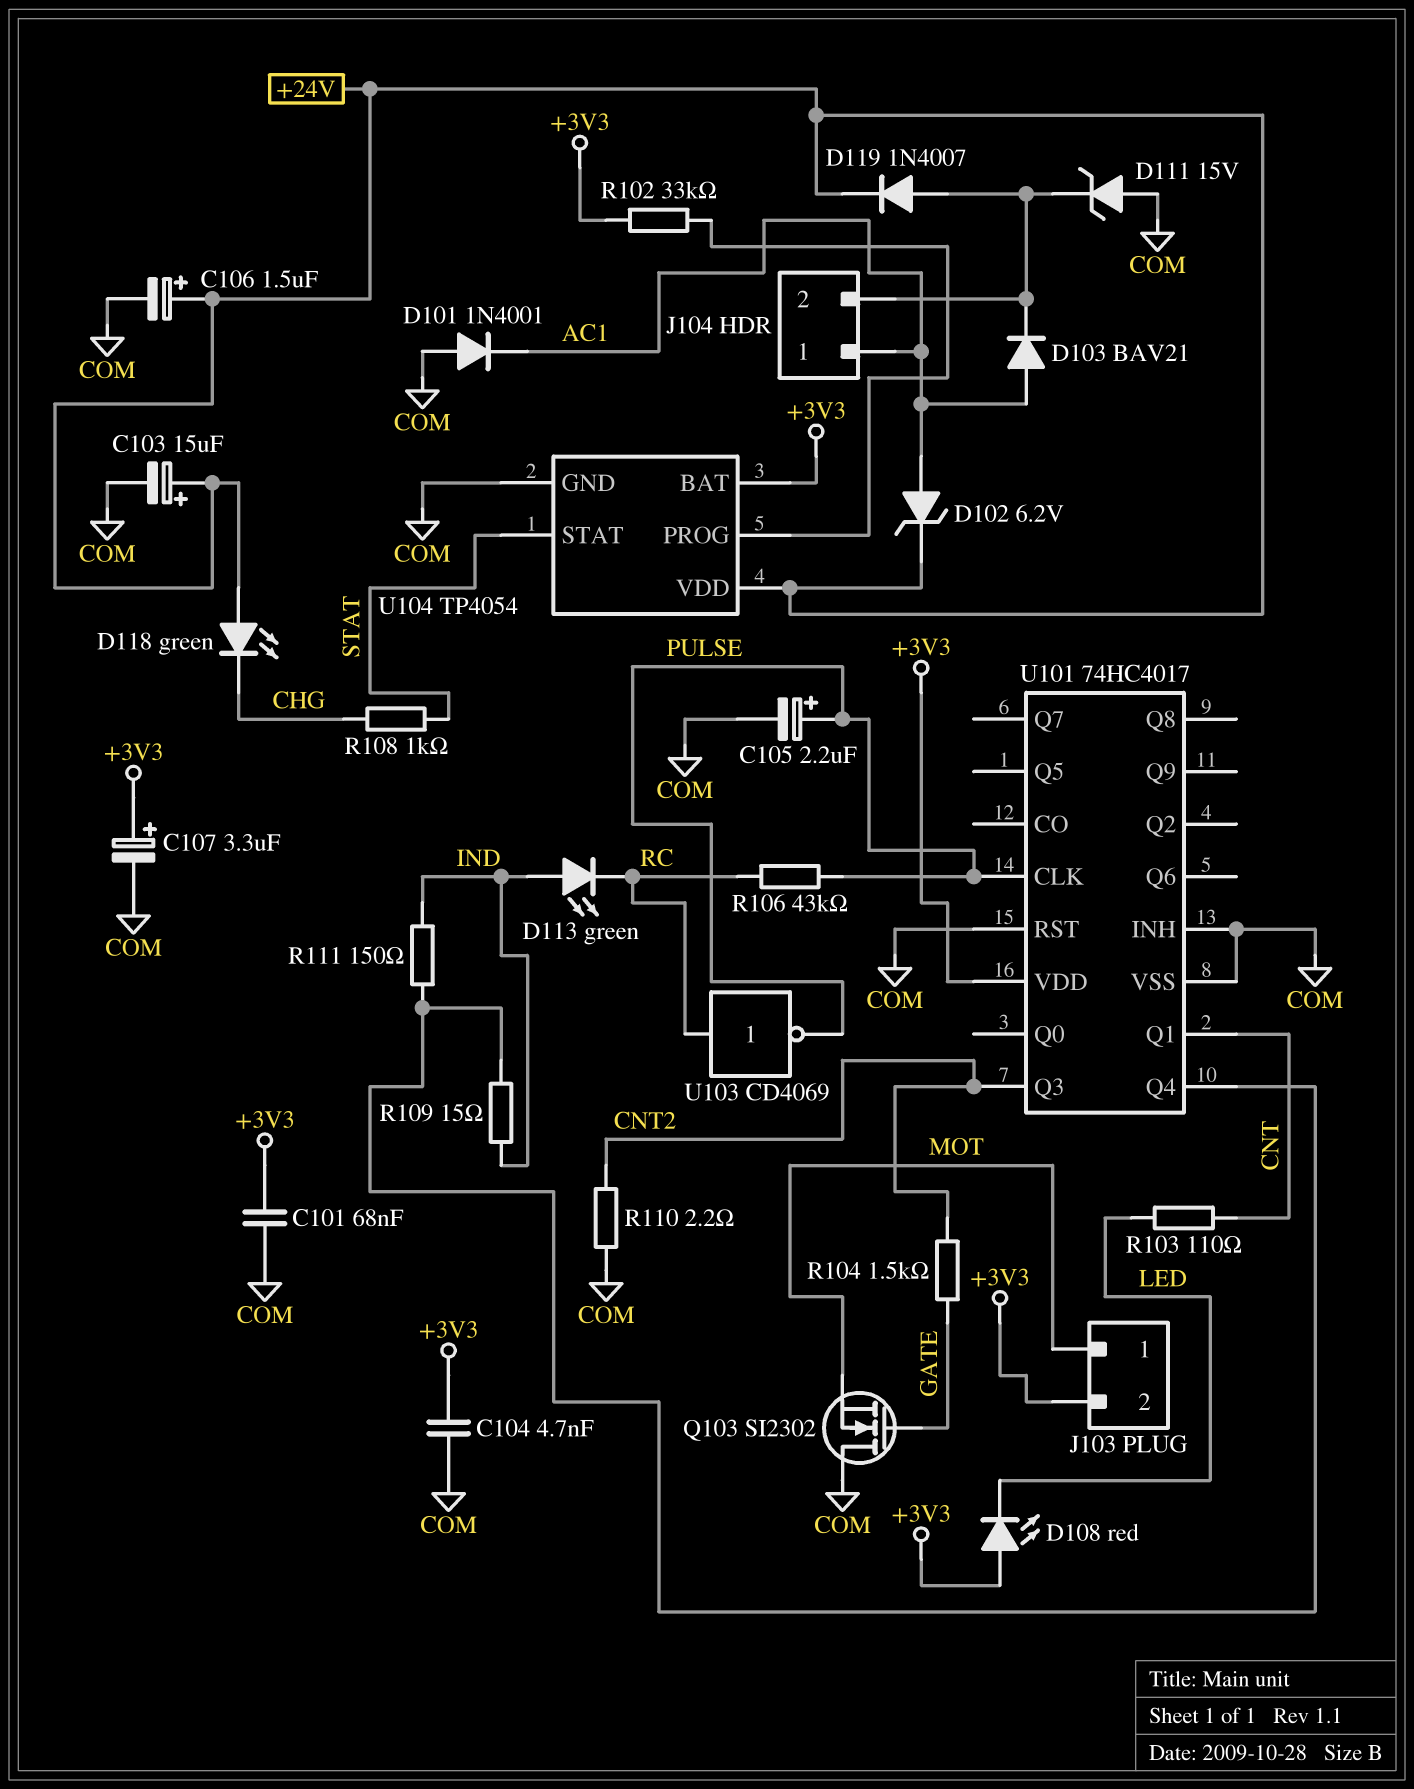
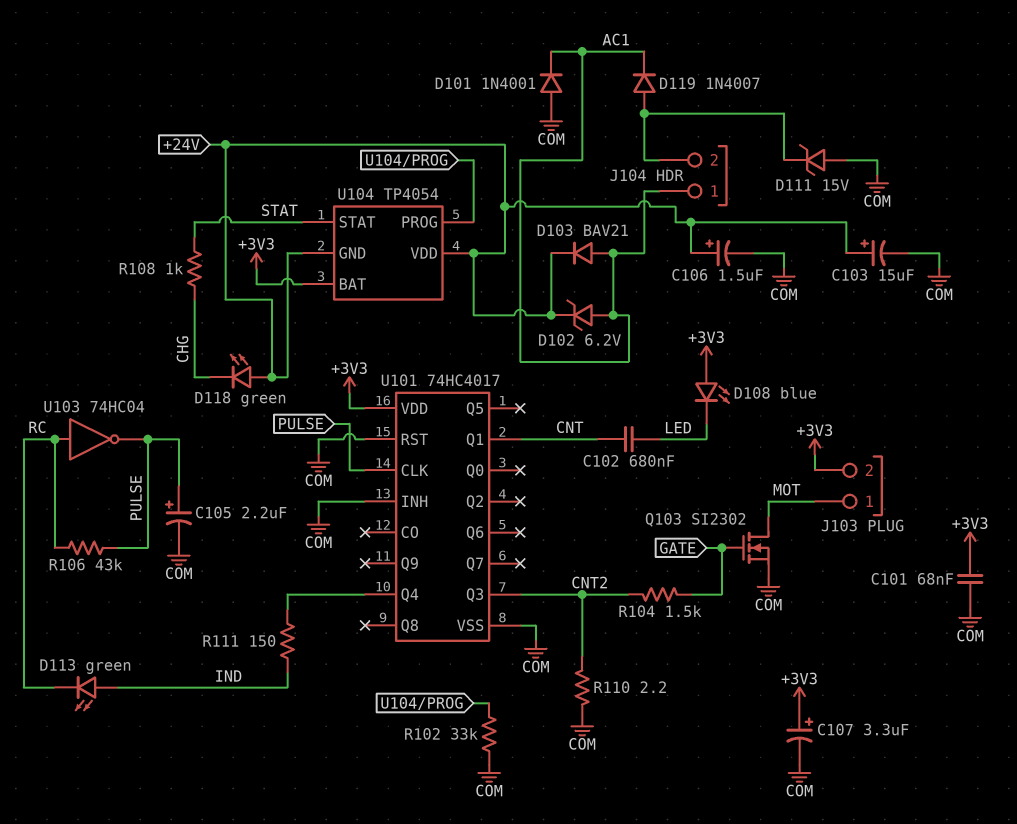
C102: none -> 680nF (CNT, LED)
C104: 4.7nF (+3V3, COM) -> none
D103: diode BAV21 (A AC1, K J104/2) -> diode BAV21 (A AC1, K +24V)
D108: LED red (A +3V3, K LED) -> LED blue (A +3V3, K LED)
D119: diode 1N4007 (A J104/2, K +24V) -> diode 1N4007 (A J104/2, K AC1)
Q103: NMOS SI2302 (G GATE, D COM, S MOT) -> NMOS SI2302 (G GATE, D MOT, S COM)
R102: 33k (+3V3, U104/PROG) -> 33k (COM, U104/PROG)
R103: 110 (CNT, LED) -> none
R109: 15 (IND, U101/Q4) -> none
U103: NOT CD4069 (in RC, out PULSE) -> NOT 74HC04 (in RC, out PULSE)
U104 pin GND: COM -> +24V

